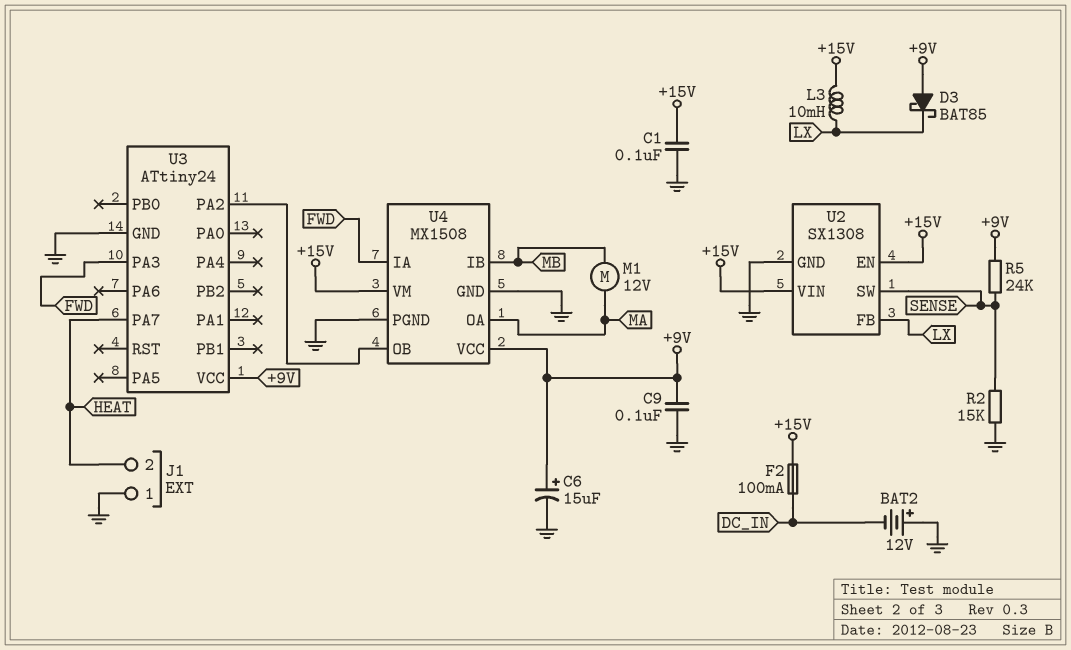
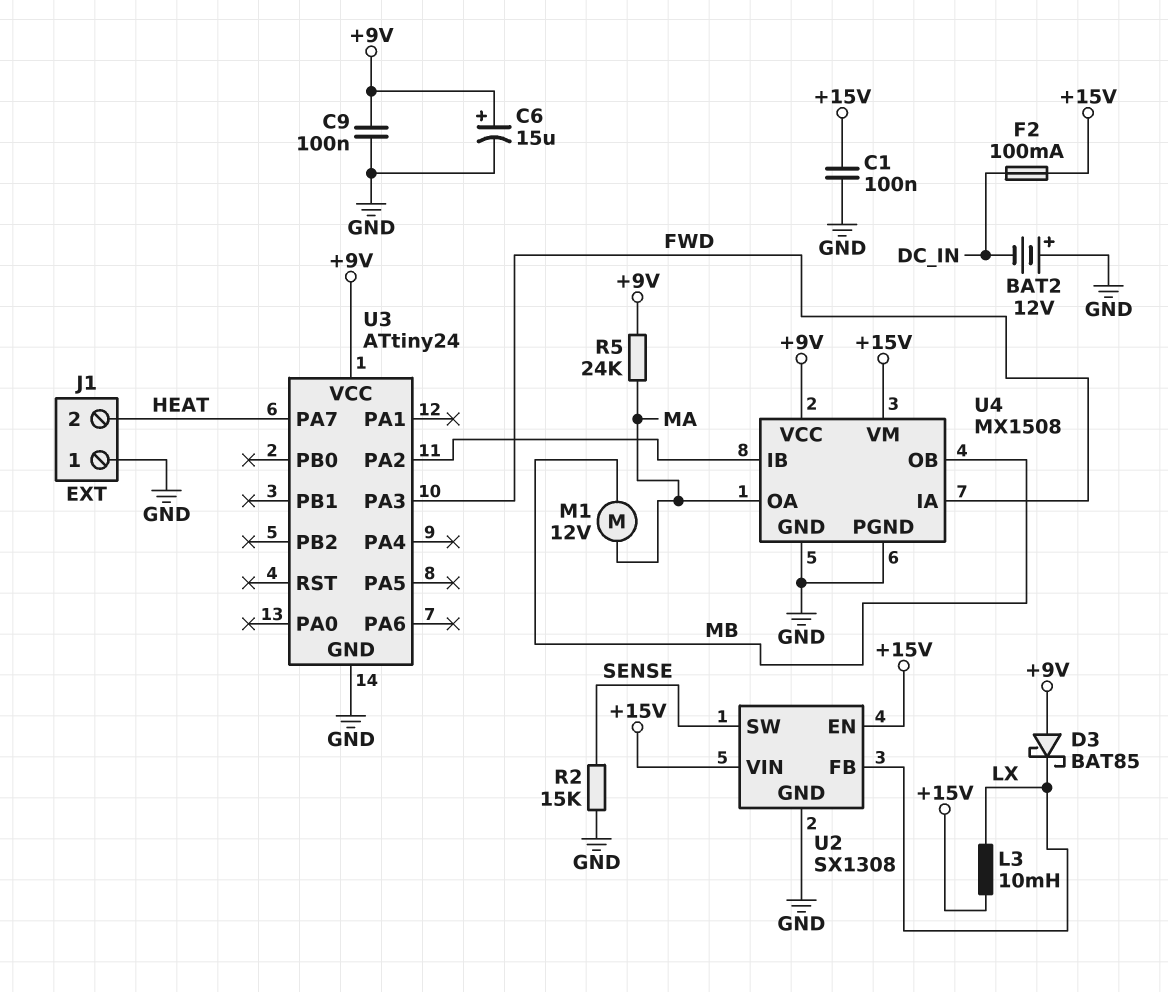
R5: 24k (+9V, SENSE) -> 24k (+9V, MA)
U4 pin IB: MB -> U3/PA2
U4 pin OB: U3/PA2 -> MB

